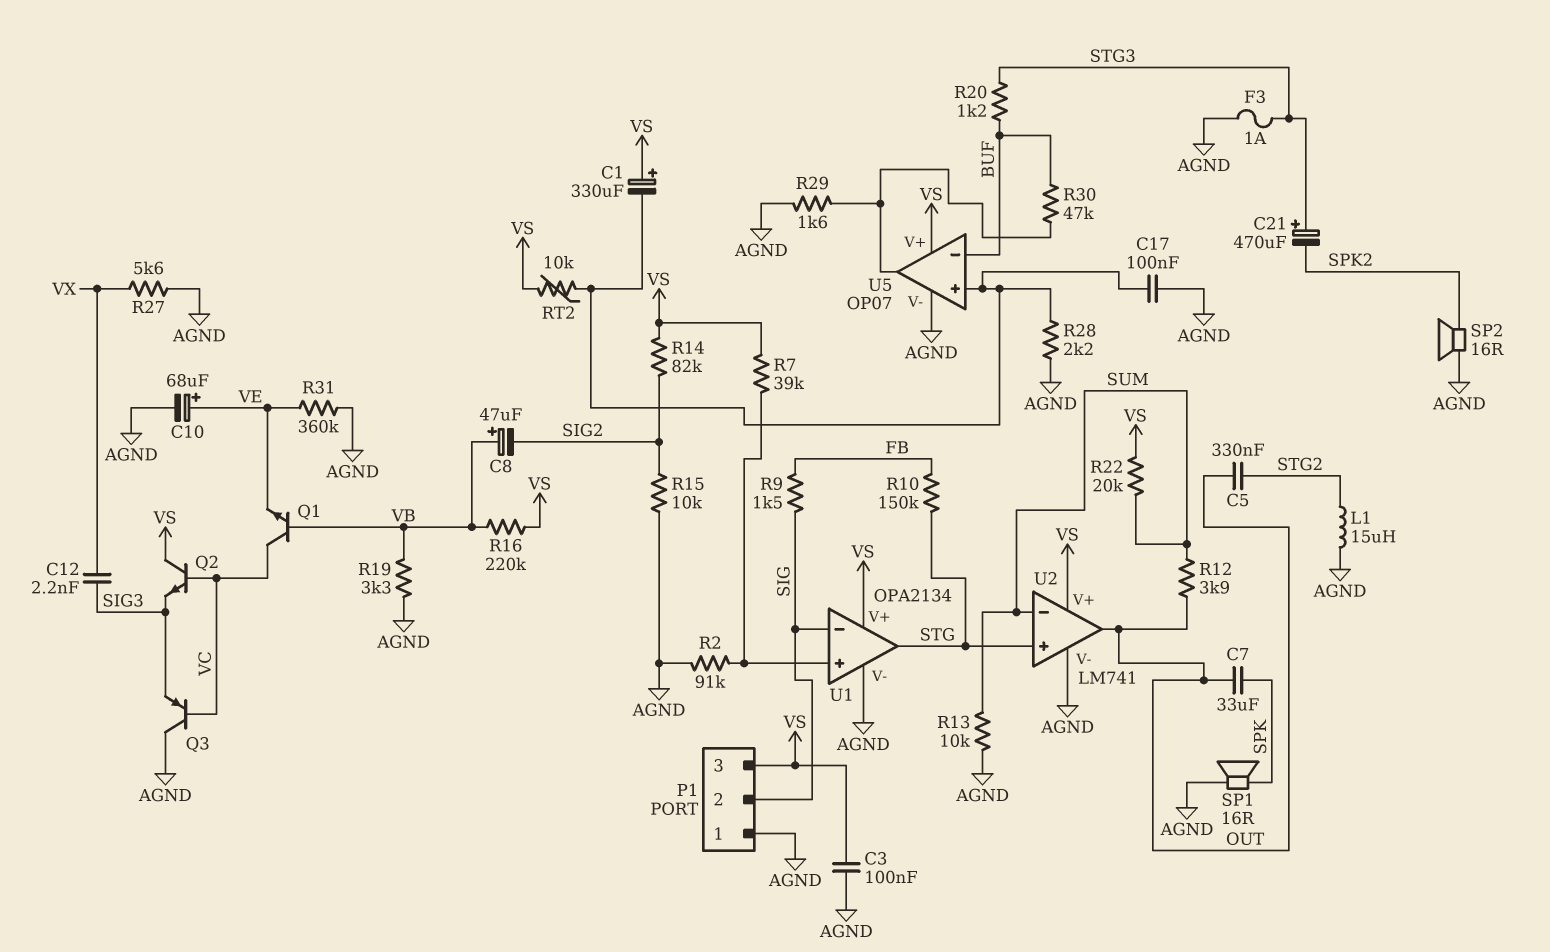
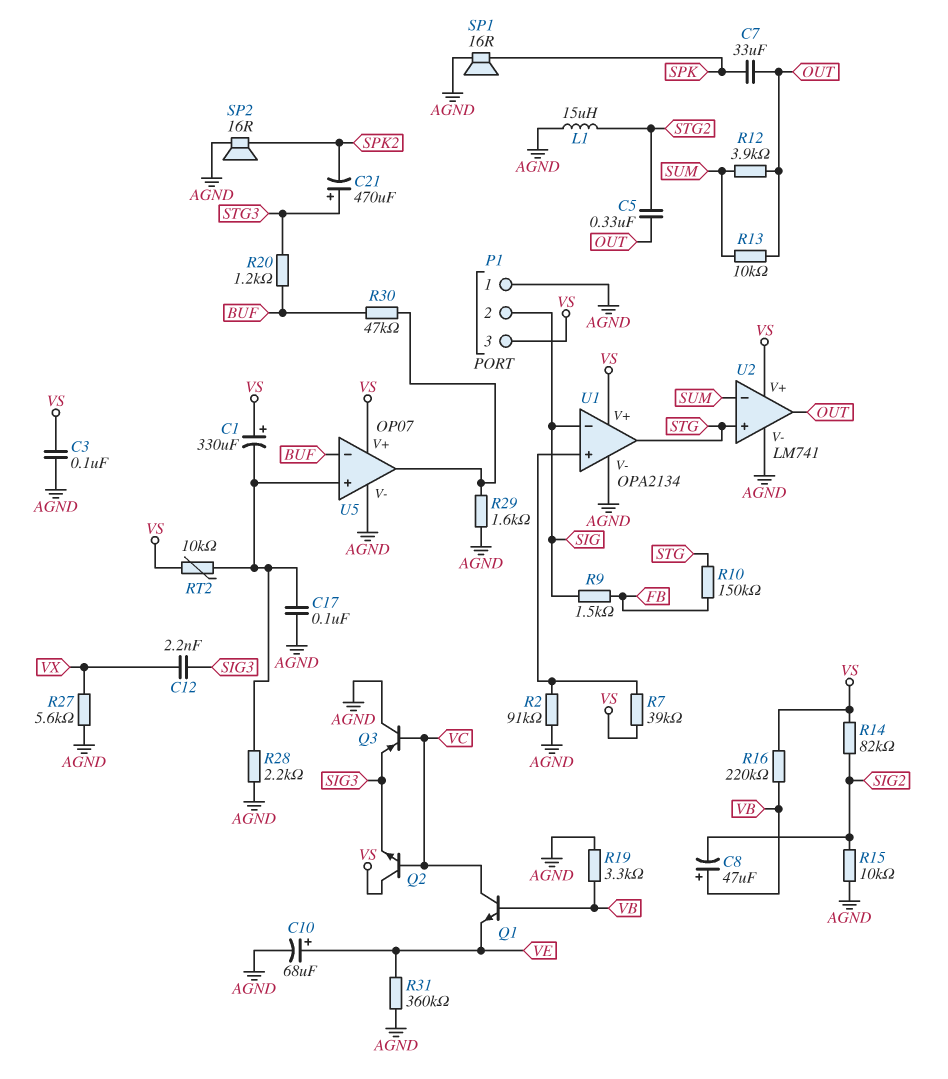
F3: 1A (AGND, STG3) -> none
R13: 10k (AGND, SUM) -> 10k (OUT, SUM)
R22: 20k (SUM, VS) -> none

